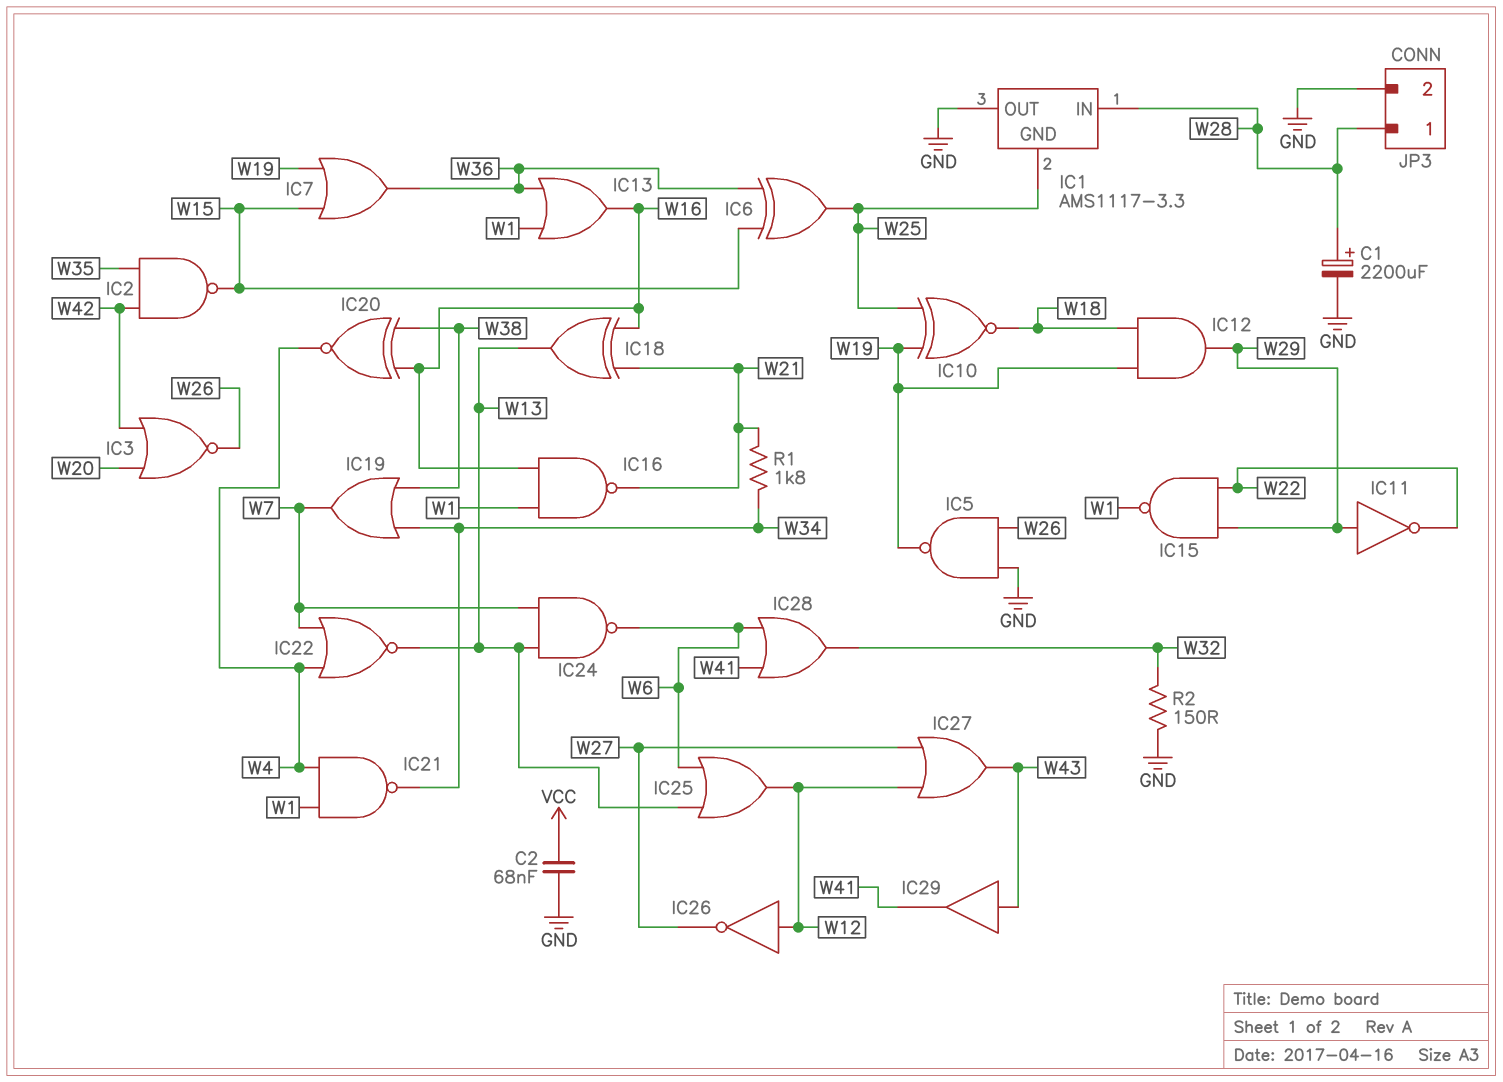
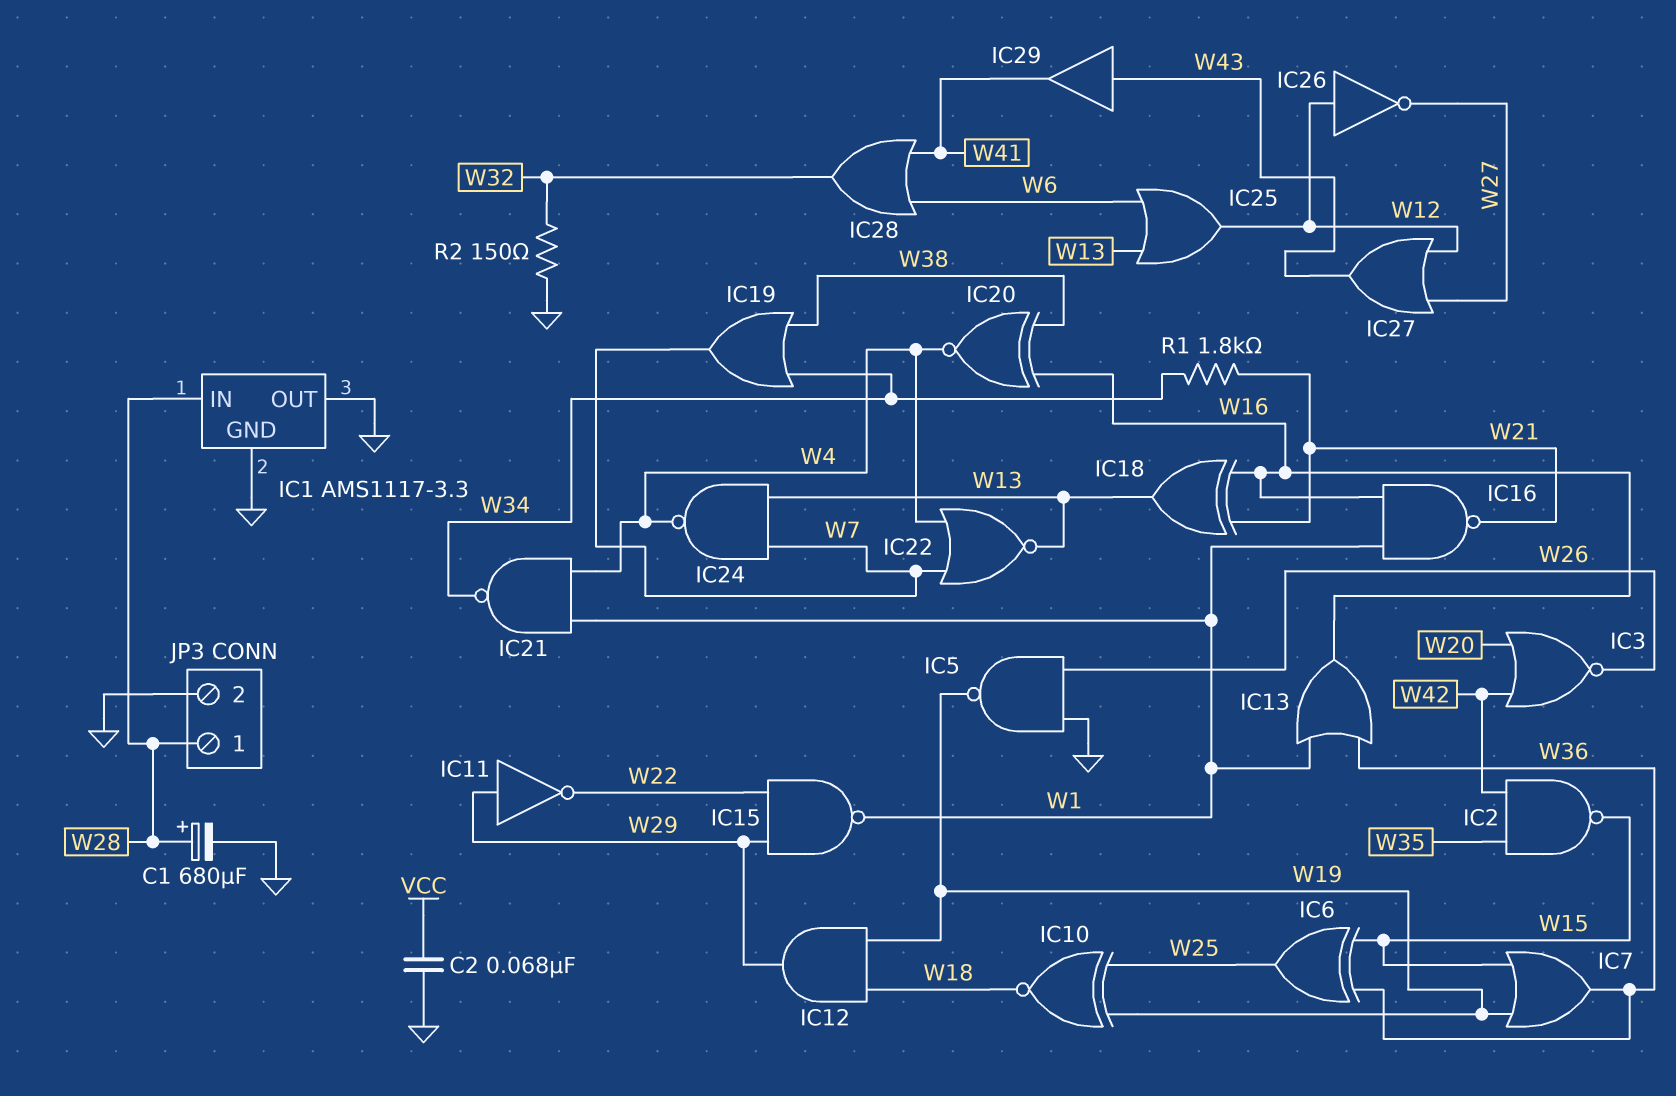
C1: 2200uF (plus W28, minus GND) -> 680uF (plus W28, minus GND)
IC1 pin GND: W25 -> GND
IC24: NAND (in W7, in W13, out W6) -> NAND (in W7, in W13, out W4)

